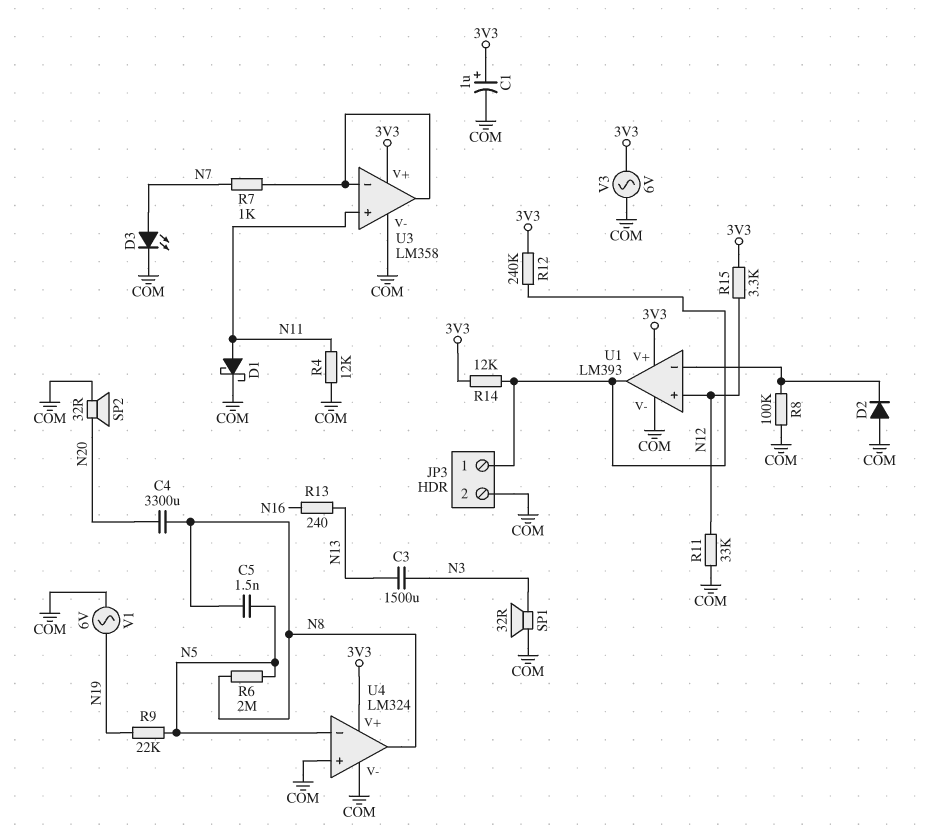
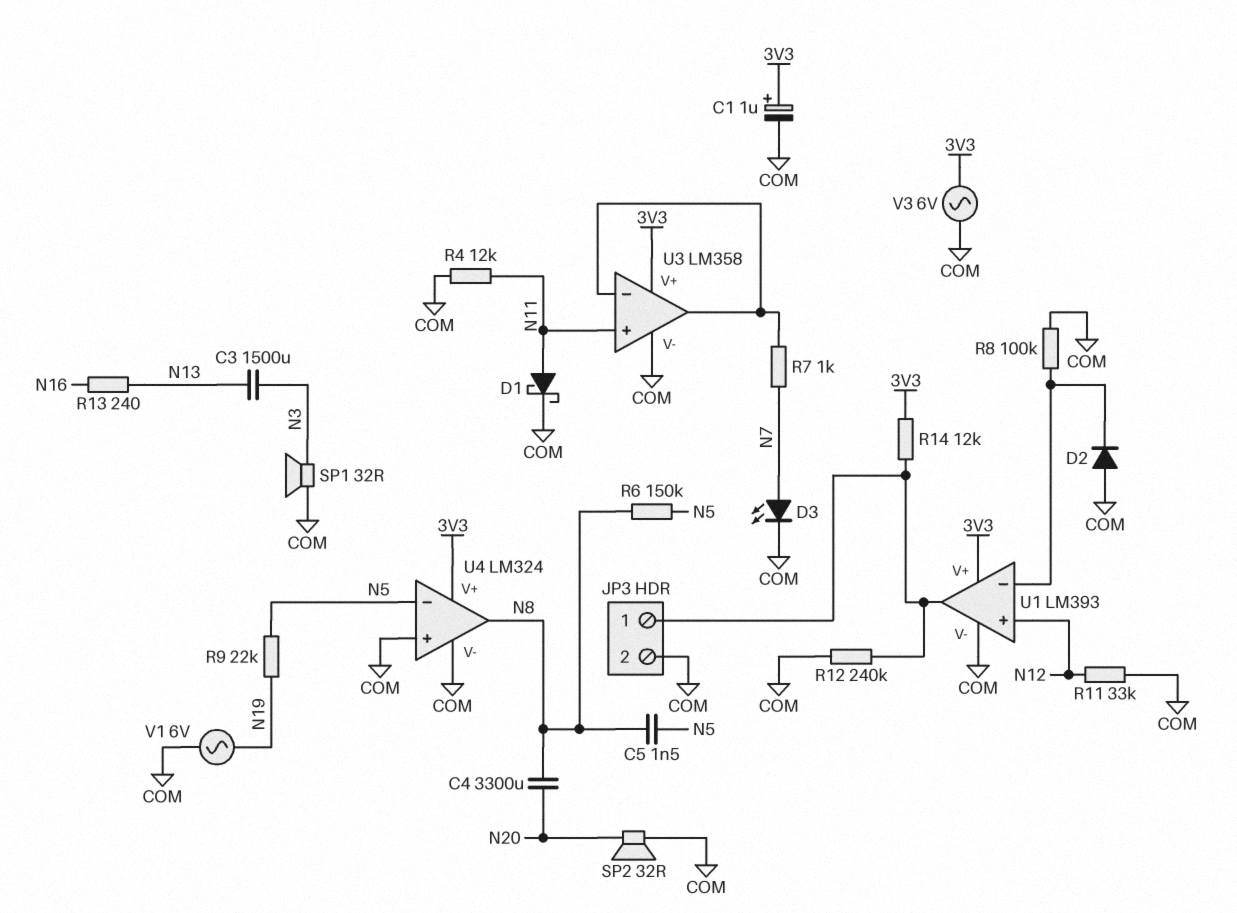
R6: 2M (N5, N8) -> 150k (N5, N8)
R12: 240k (3V3, JP3/1) -> 240k (COM, JP3/1)
R15: 3.3k (3V3, N12) -> none

